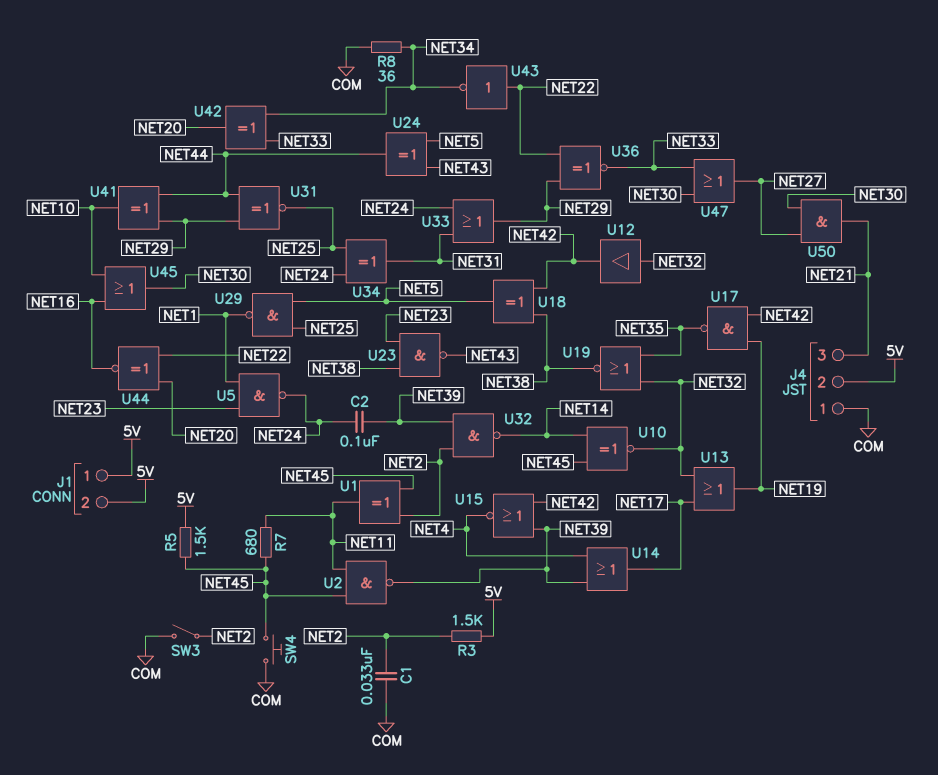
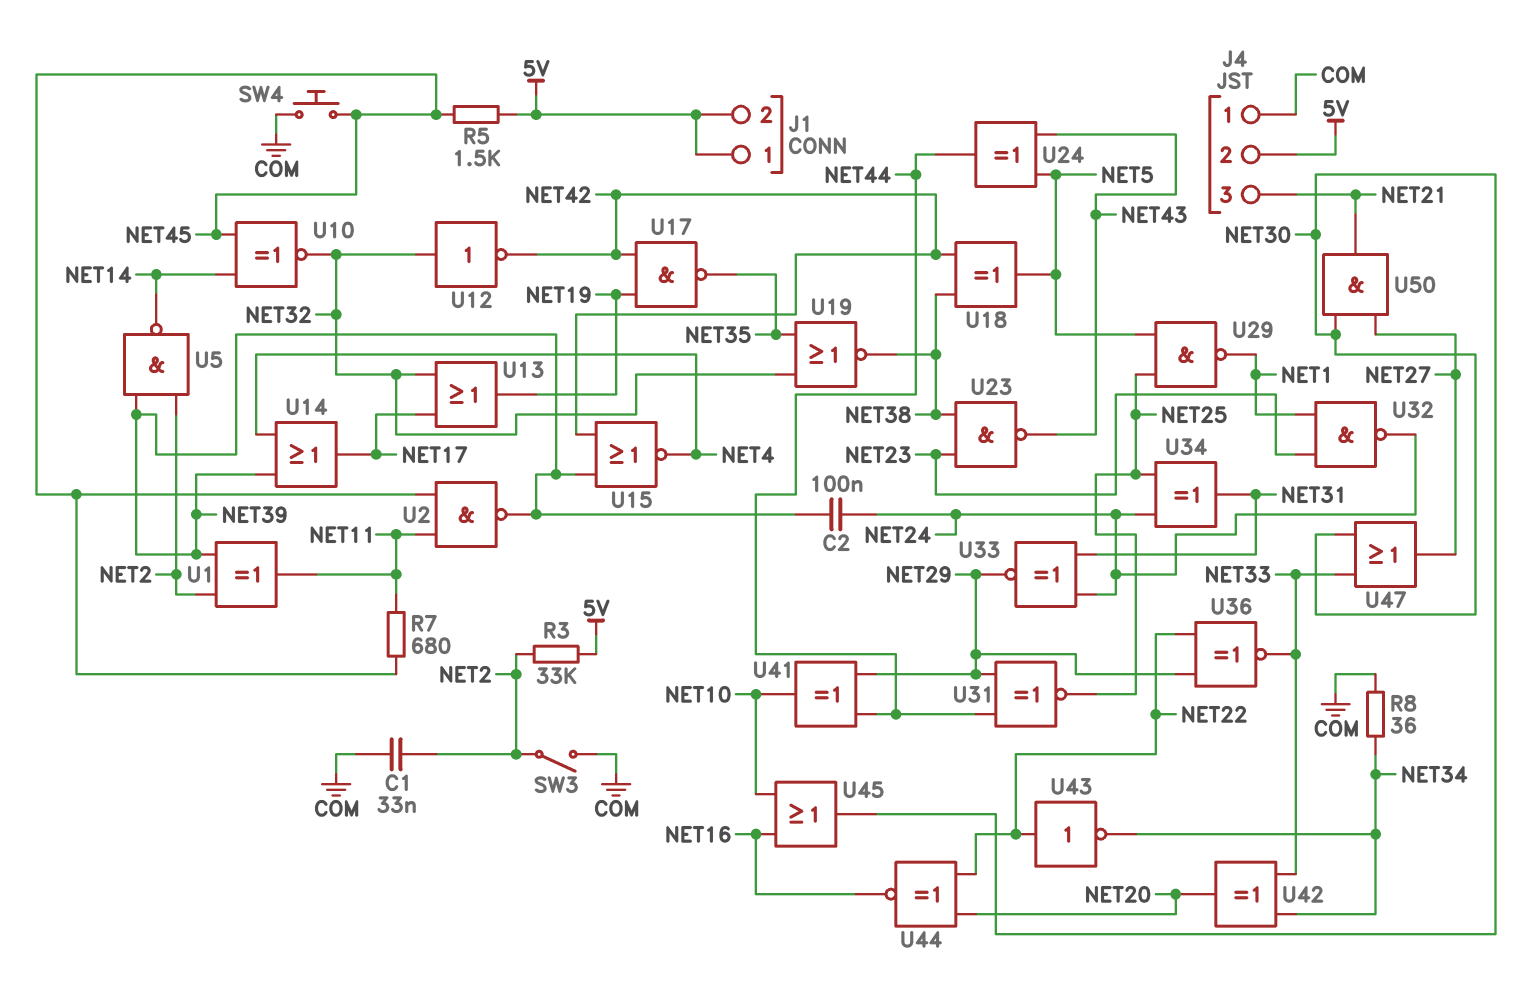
R3: 1.5k (5V, NET2) -> 33k (5V, NET2)
U1: XOR (in NET2, in NET45, out NET11) -> XOR (in NET2, in NET39, out NET11)
U5: NAND (in NET1, in NET23, out NET24) -> NAND (in NET2, in NET39, out NET14)
U12: buffer (in NET32, out NET42) -> NOT (in NET32, out NET42)
U32: NAND (in NET2, in NET39, out NET14) -> NAND (in NET1, in NET23, out NET24)
U33: OR (in NET24, in NET31, out NET29) -> XNOR (in NET24, in NET31, out NET29)

